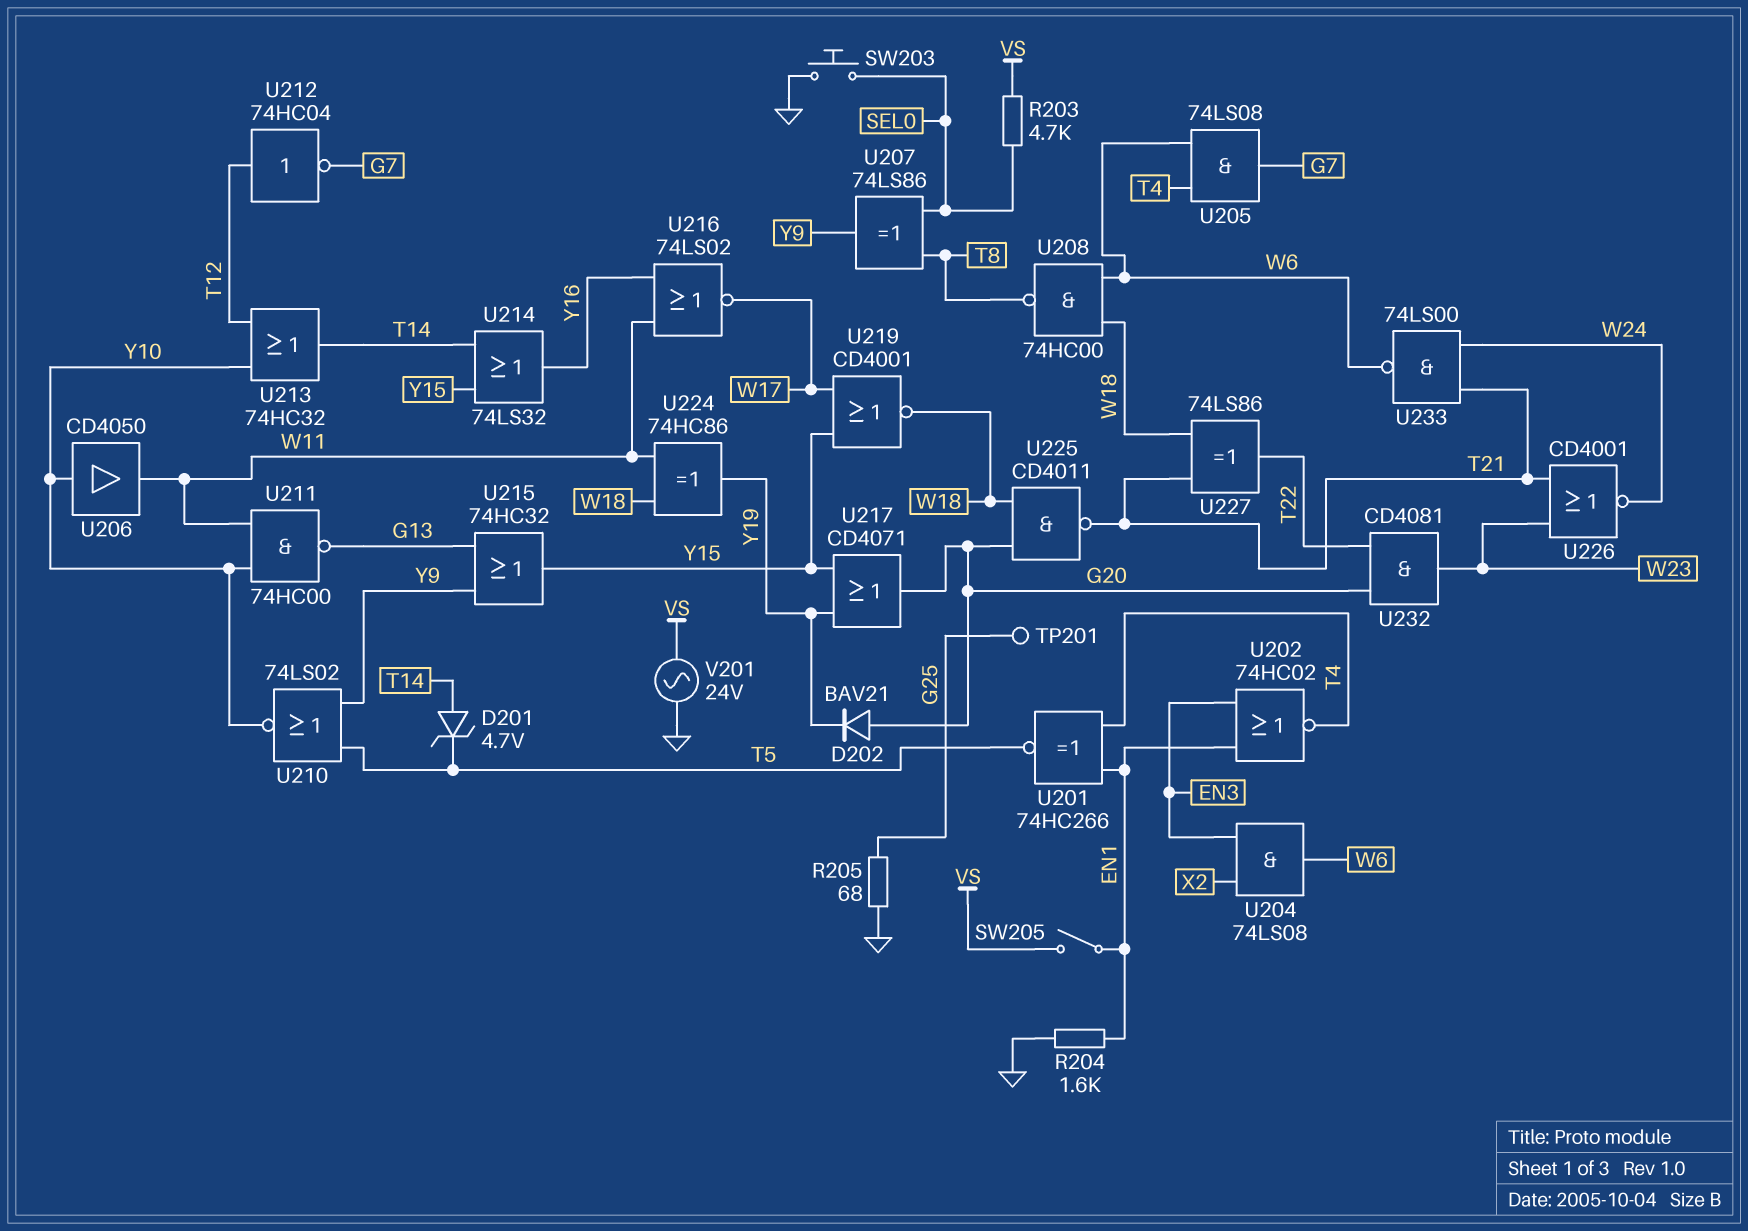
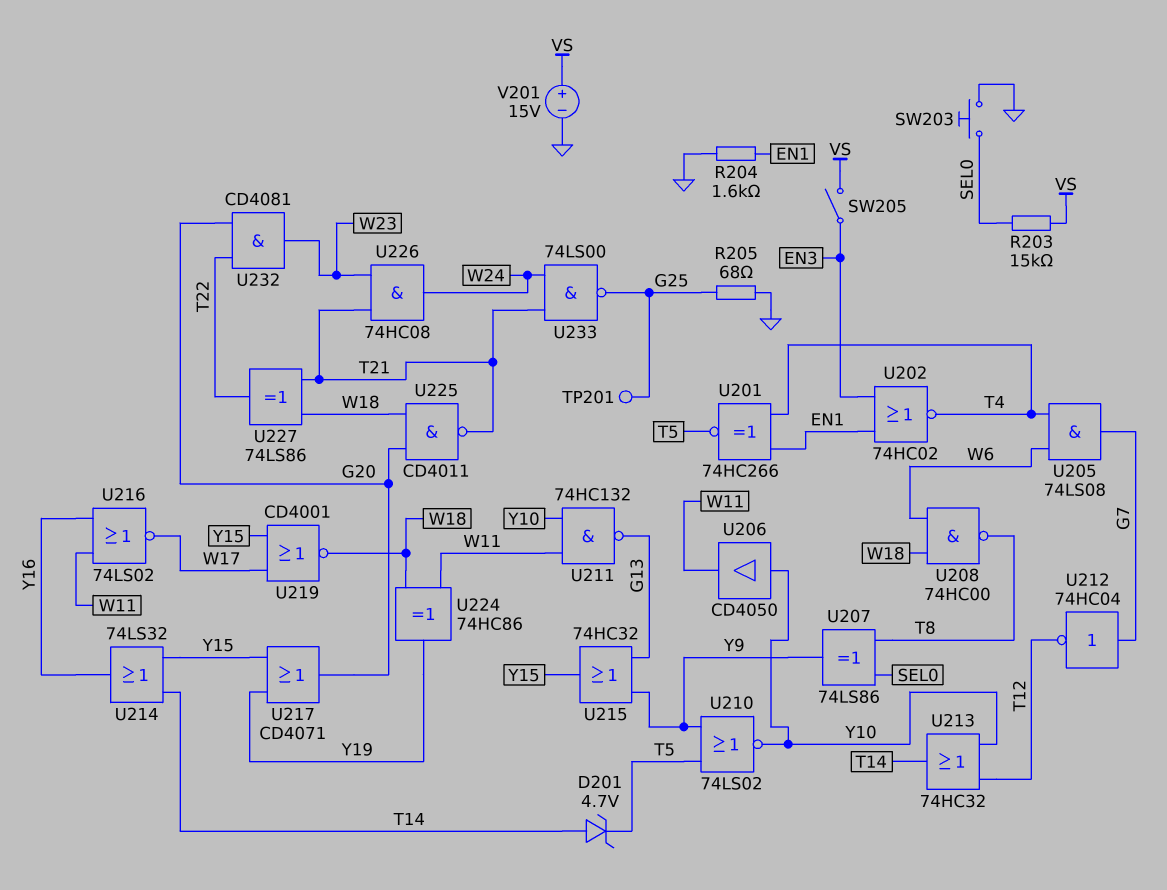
D202: diode BAV21 (A G20, K Y19) -> none
R203: 4.7k (SEL0, VS) -> 15k (SEL0, VS)
SW205: switch (EN1, VS) -> switch (EN3, VS)
U204: AND 74LS08 (in EN3, in X2, out W6) -> none
U211: NAND 74HC00 (in W11, in Y10, out G13) -> NAND 74HC132 (in W11, in Y10, out G13)
U212: NOT 74HC04 (in T12, out G7) -> NOT 74HC04 (in G7, out T12)
U226: NOR CD4001 (in T21, in W23, out W24) -> AND 74HC08 (in T21, in W23, out W24)
U233: NAND 74LS00 (in T21, in W24, out W6) -> NAND 74LS00 (in T21, in W24, out G25)
V201: AC 24V (GND, VS) -> 15V (plus VS, minus GND)

